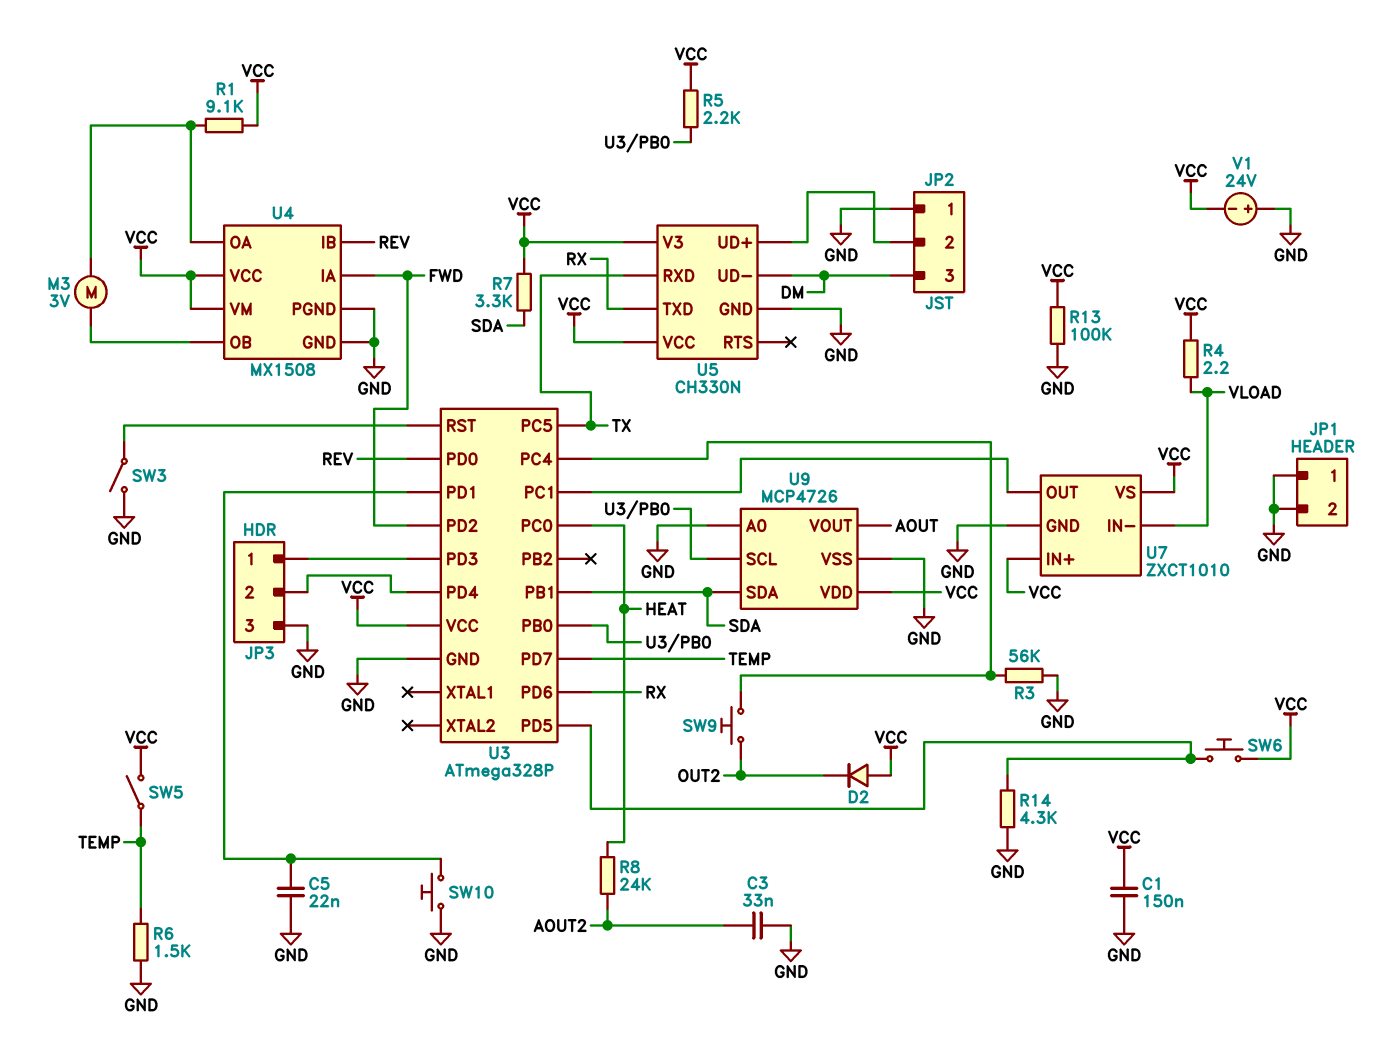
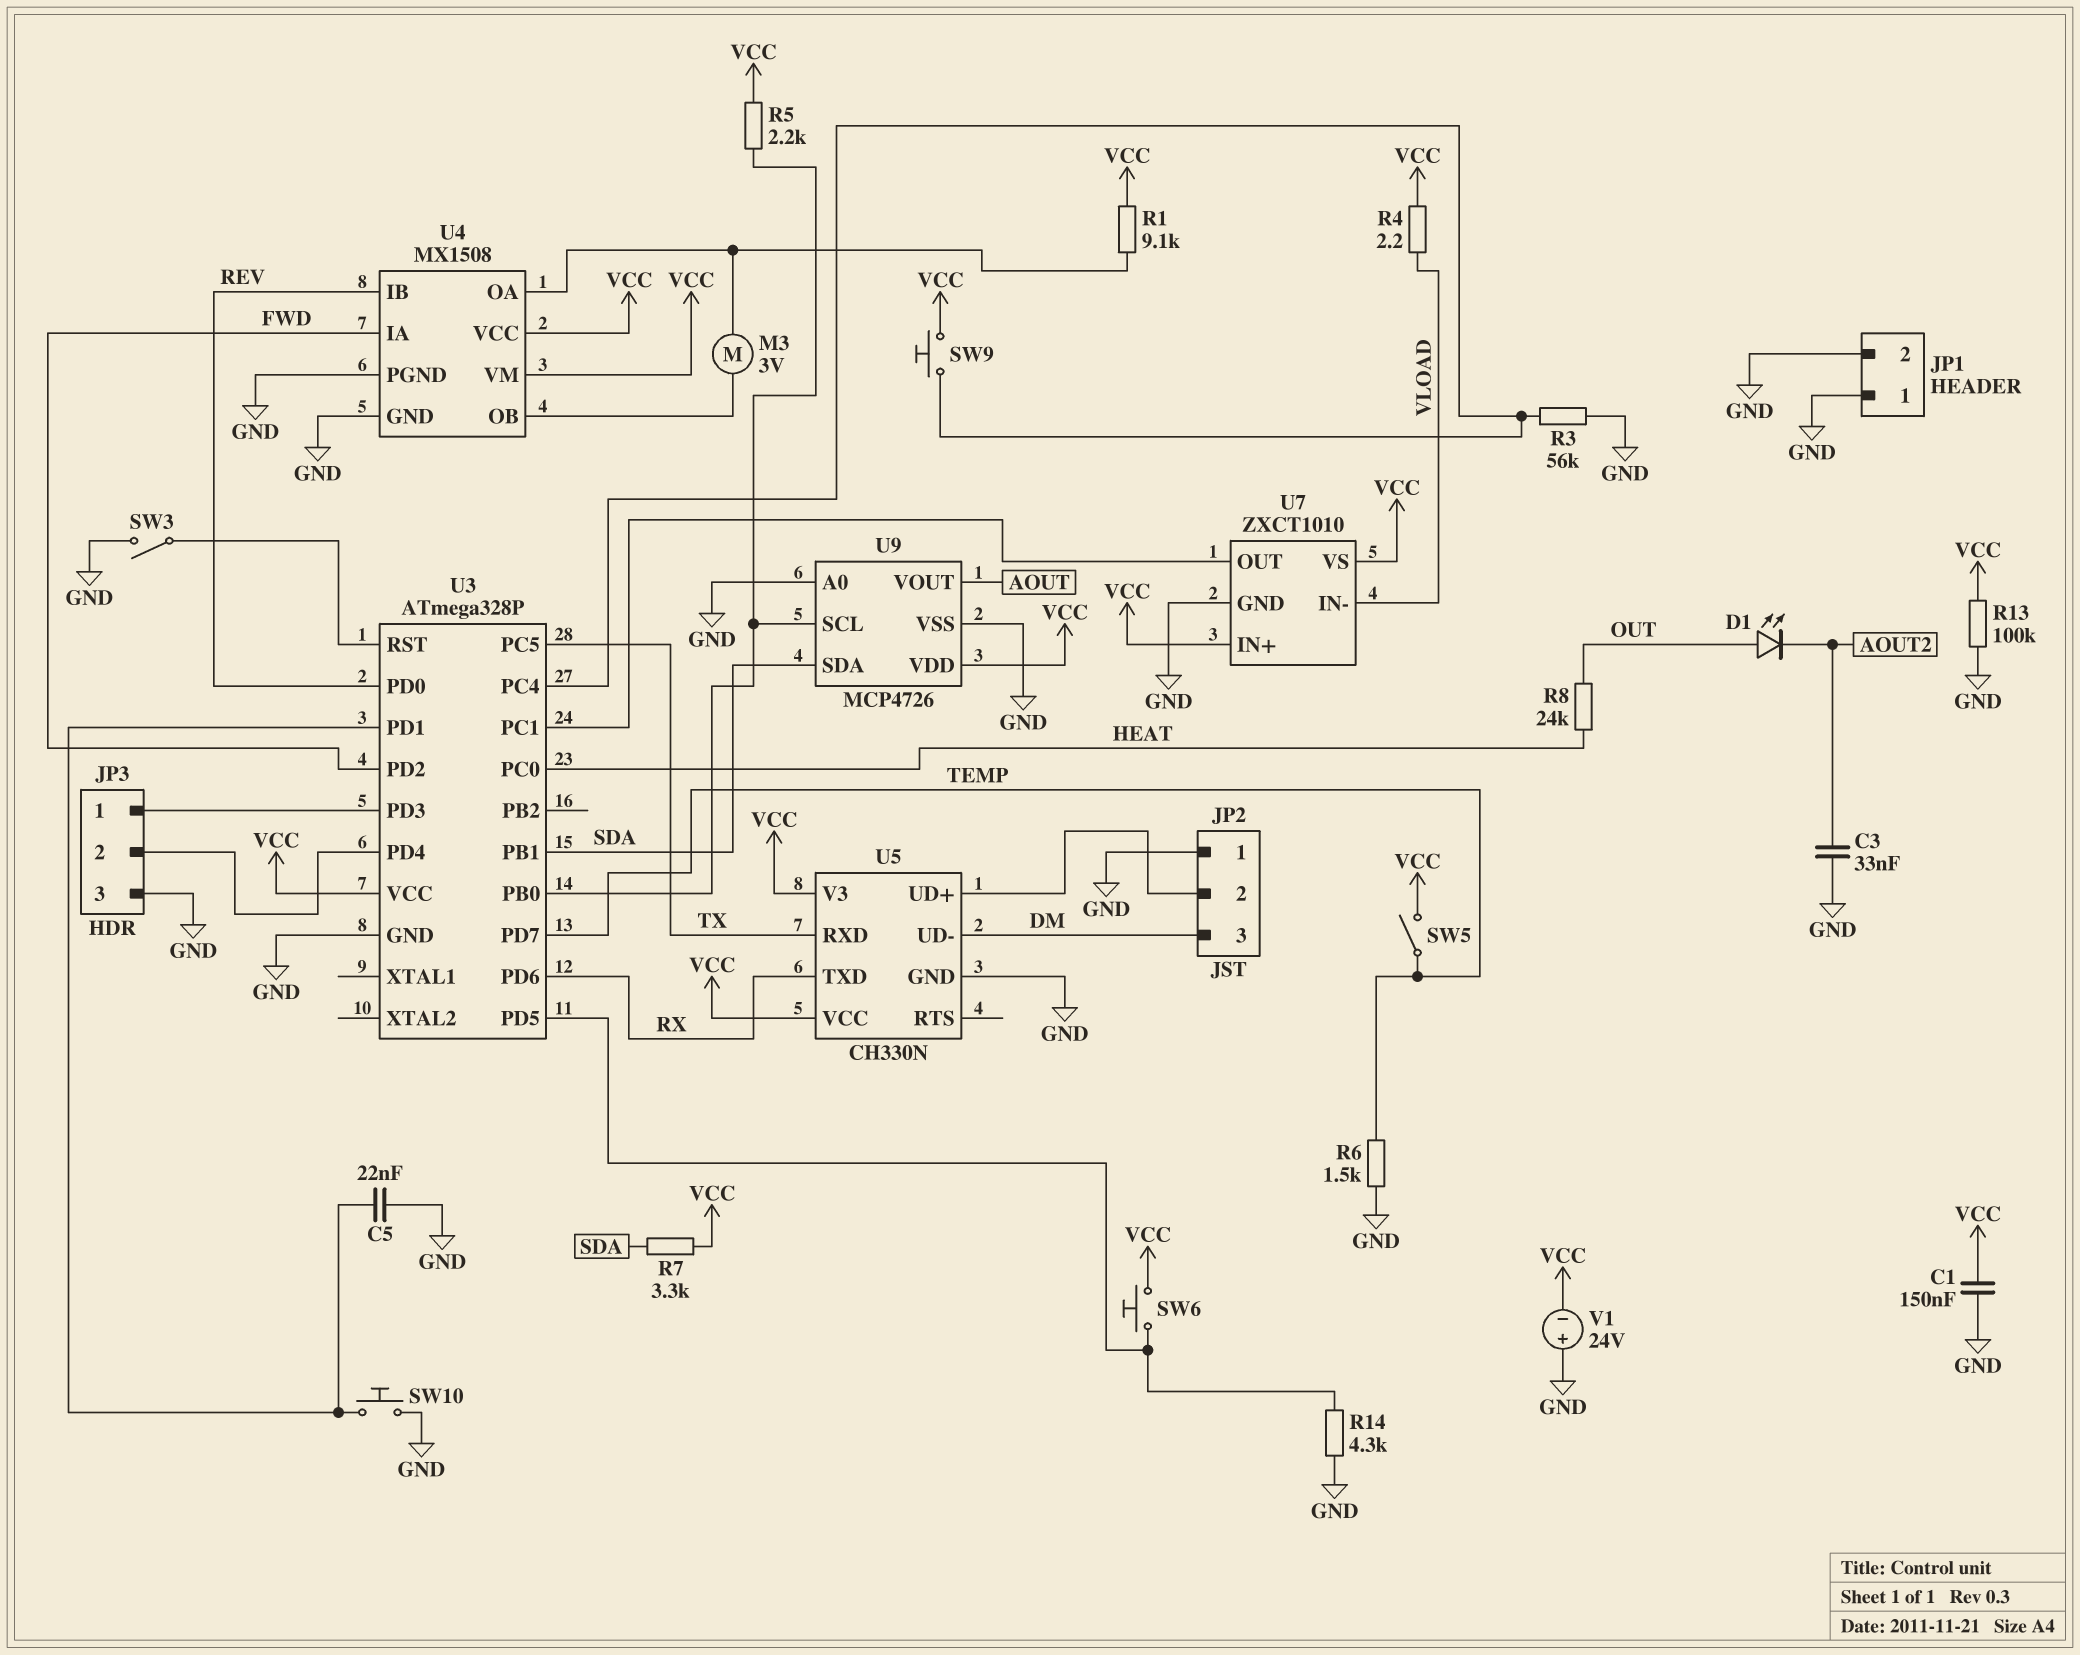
D1: none -> LED (A OUT, K AOUT2)
D2: diode (A VCC, K OUT2) -> none
R8: 24k (AOUT2, HEAT) -> 24k (HEAT, OUT)
SW9: button (OUT2, U3/PC4) -> button (U3/PC4, VCC)

